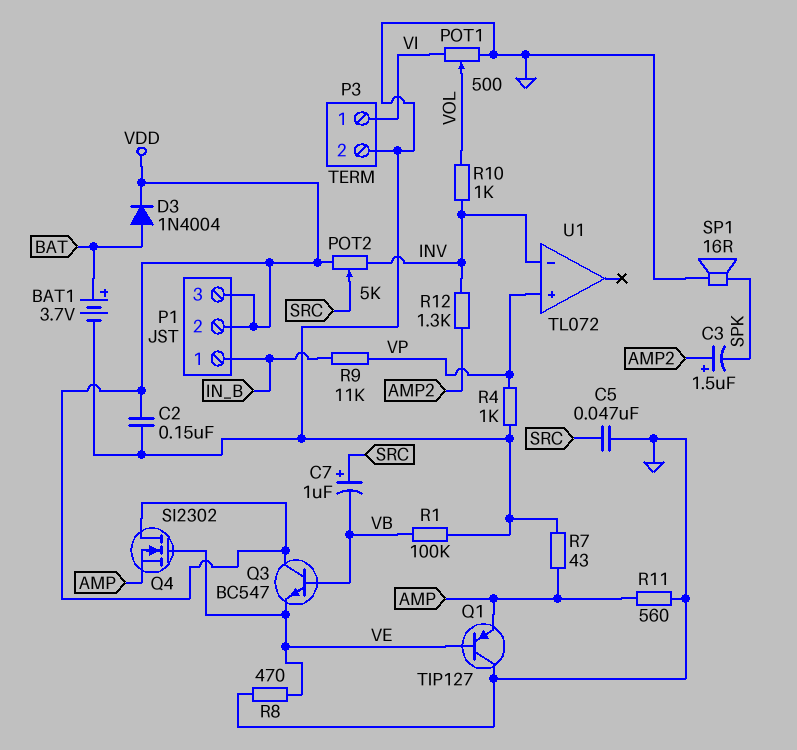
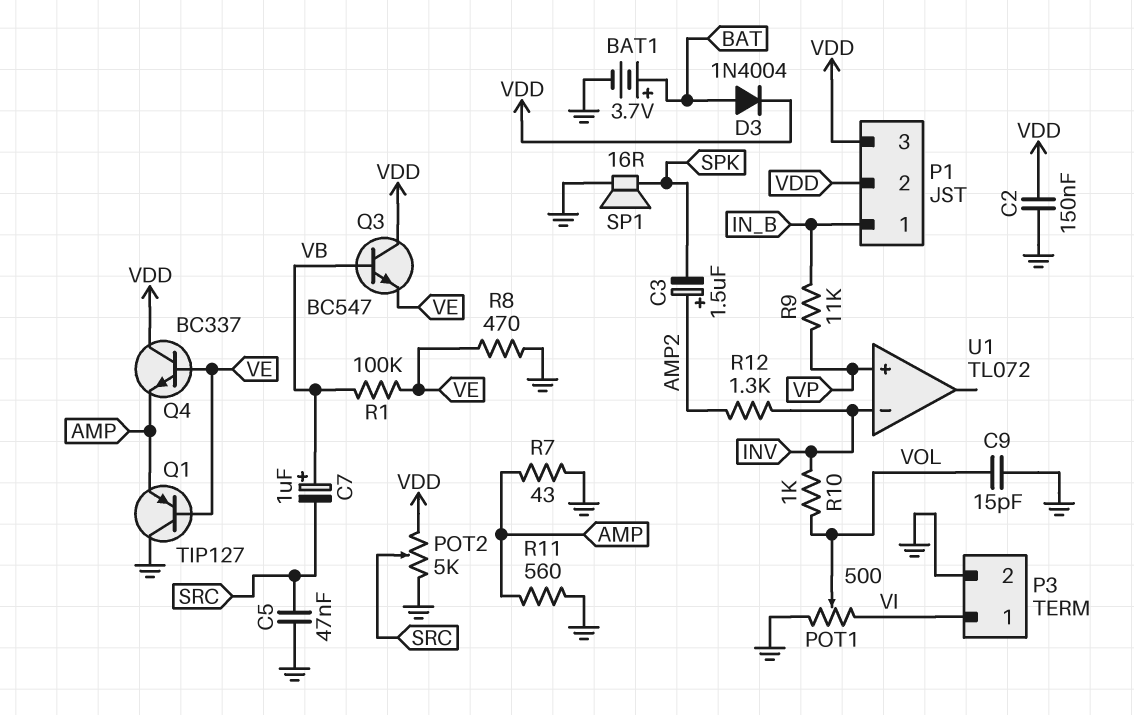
C7: 1uF (plus SRC, minus VB) -> 1uF (plus VB, minus SRC)
C9: none -> 15pF (GND, VOL)
POT2: 5k (INV, VDD, wiper SRC) -> 5k (GND, VDD, wiper SRC)
Q4: NMOS SI2302 (G VE, D VDD, S AMP) -> NPN BC337 (B VE, C VDD, E AMP)
R1: 100k (GND, VB) -> 100k (VB, VE)
R4: 1k (GND, VP) -> none

